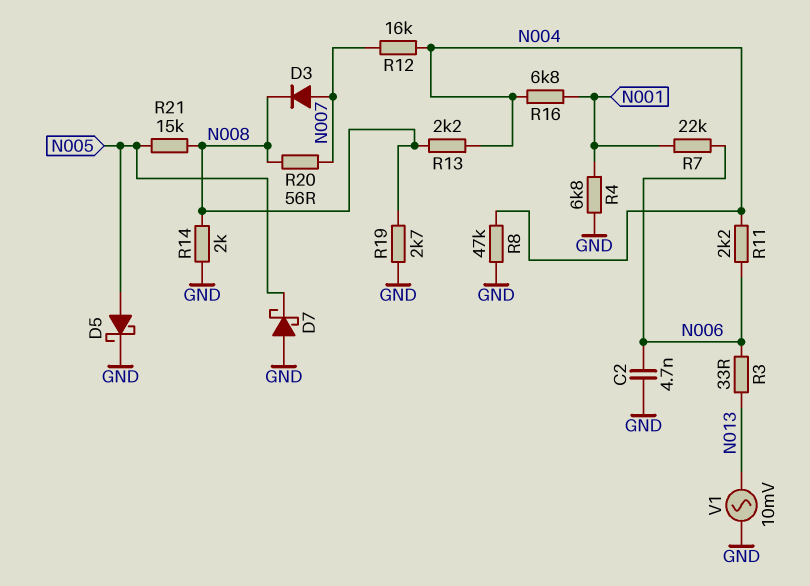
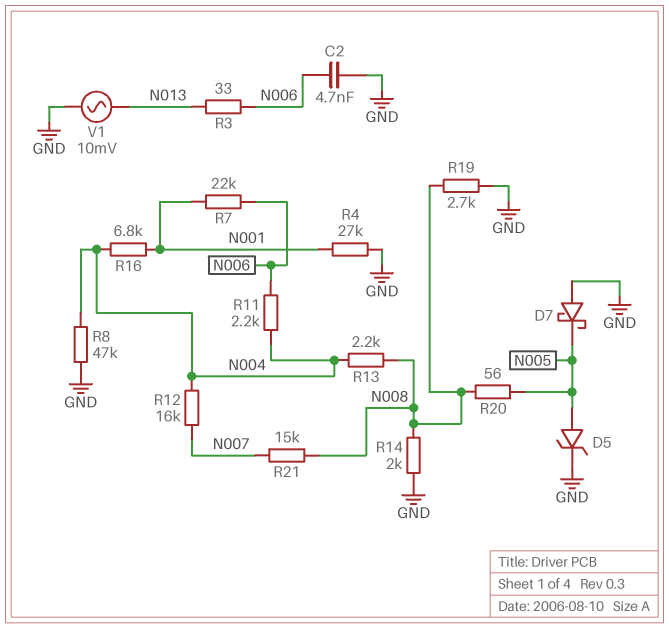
D3: diode (A N007, K N008) -> none
D5: schottky (A N005, K GND) -> zener (A N005, K GND)
R4: 6.8k (GND, N001) -> 27k (GND, N001)
R20: 56 (N007, N008) -> 56 (N005, N008)
R21: 15k (N005, N008) -> 15k (N007, N008)

